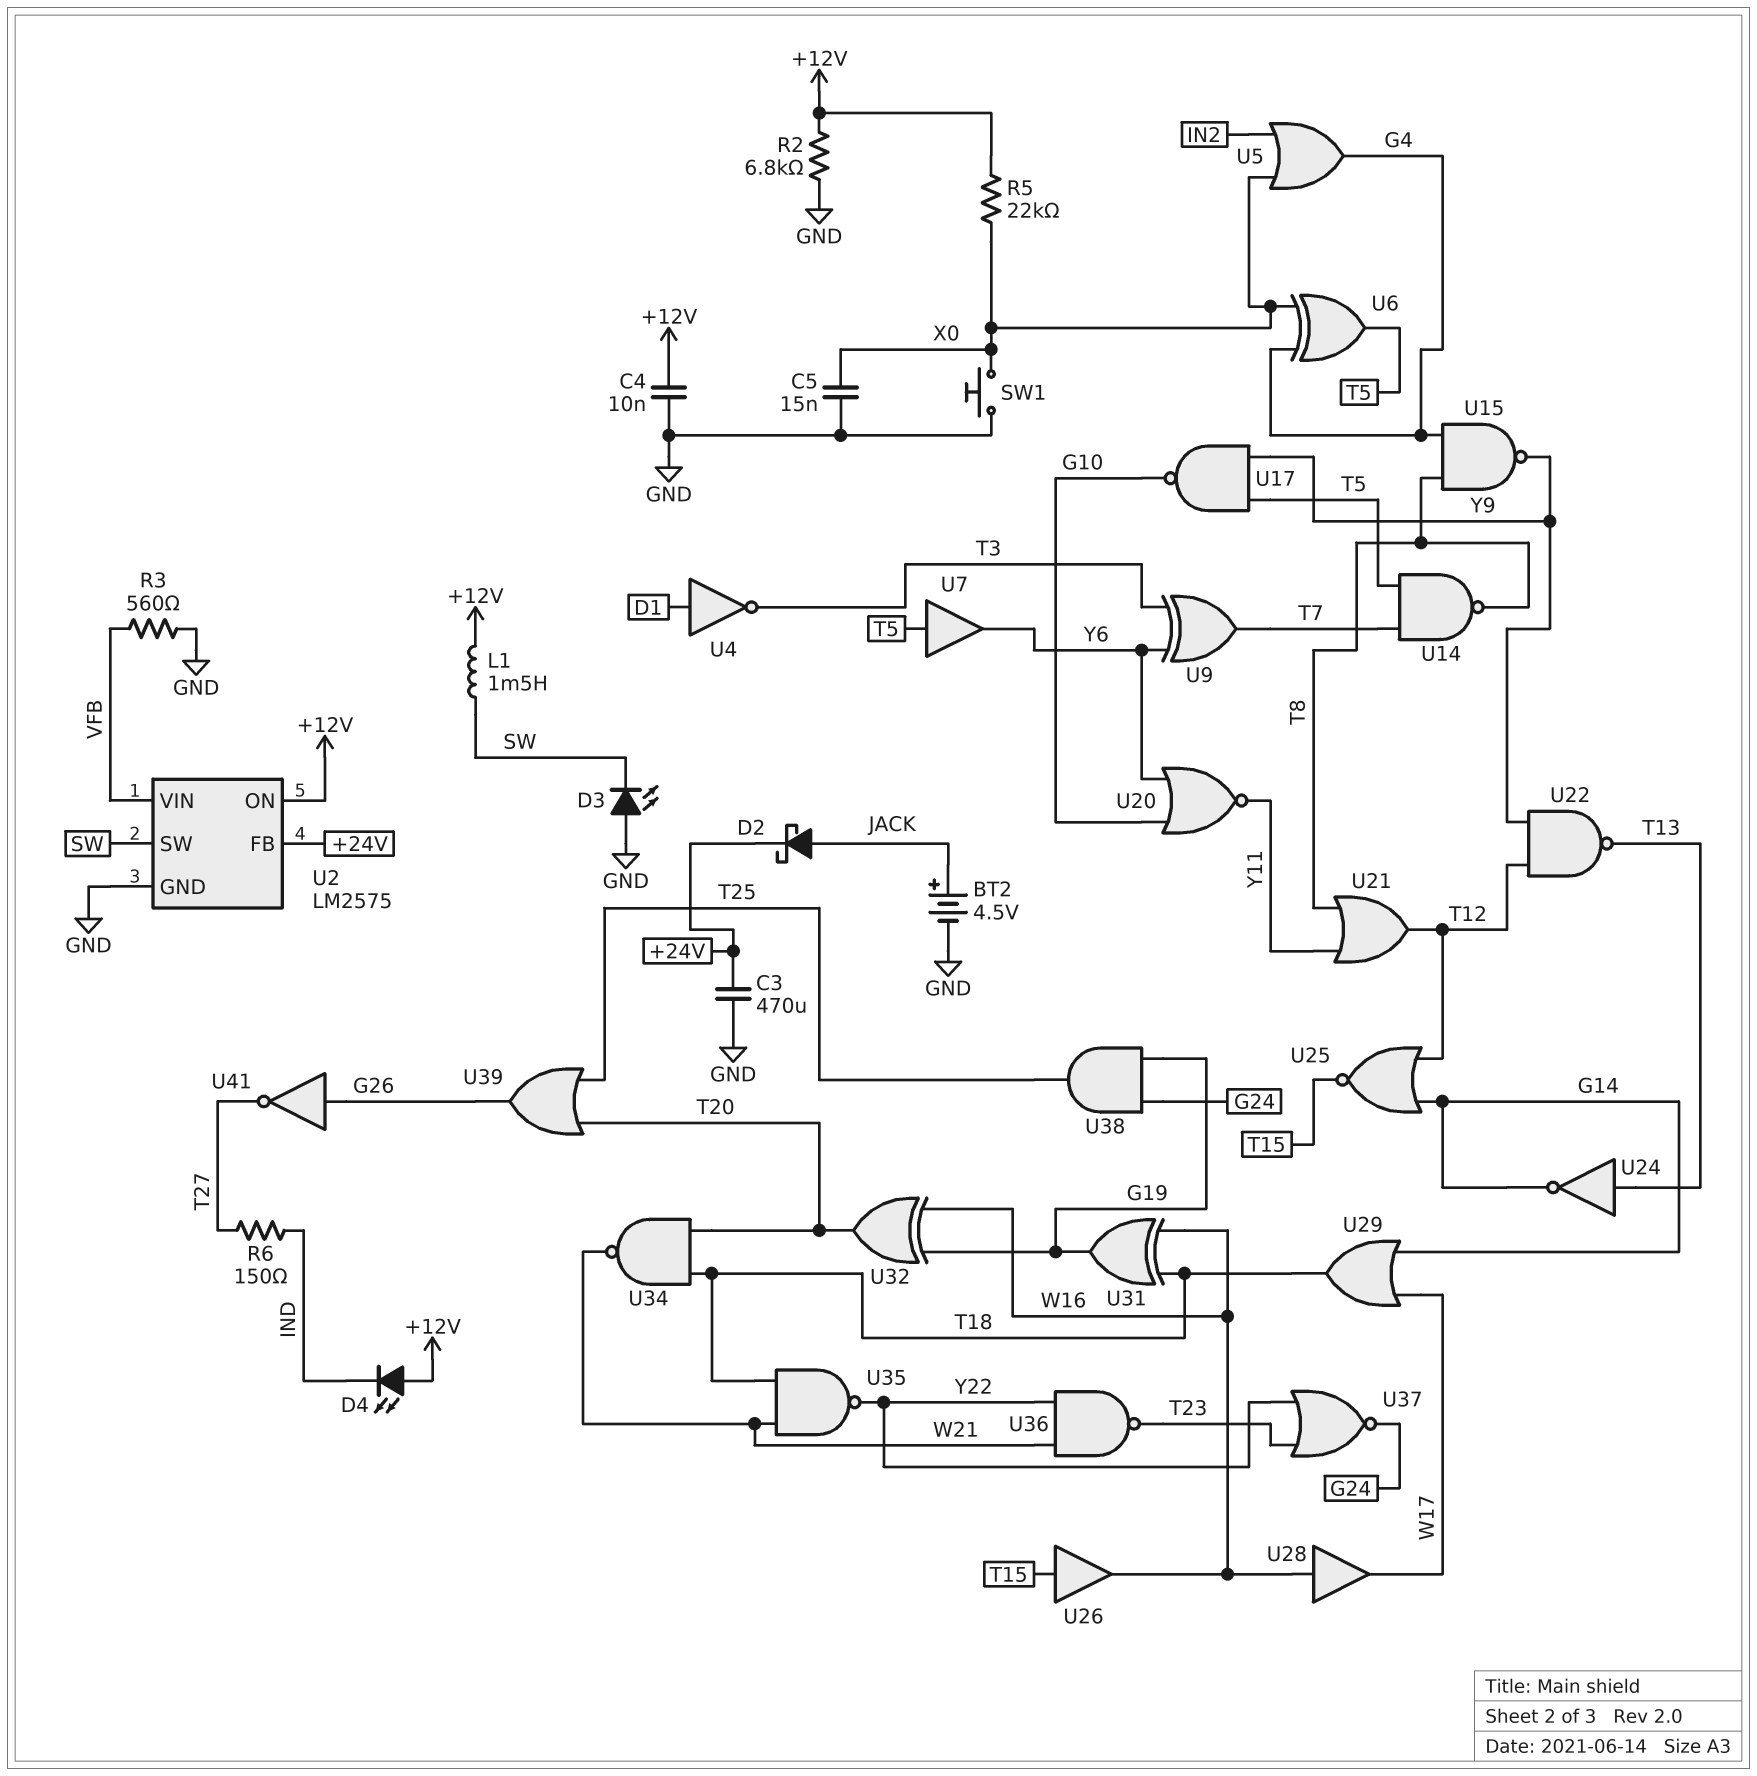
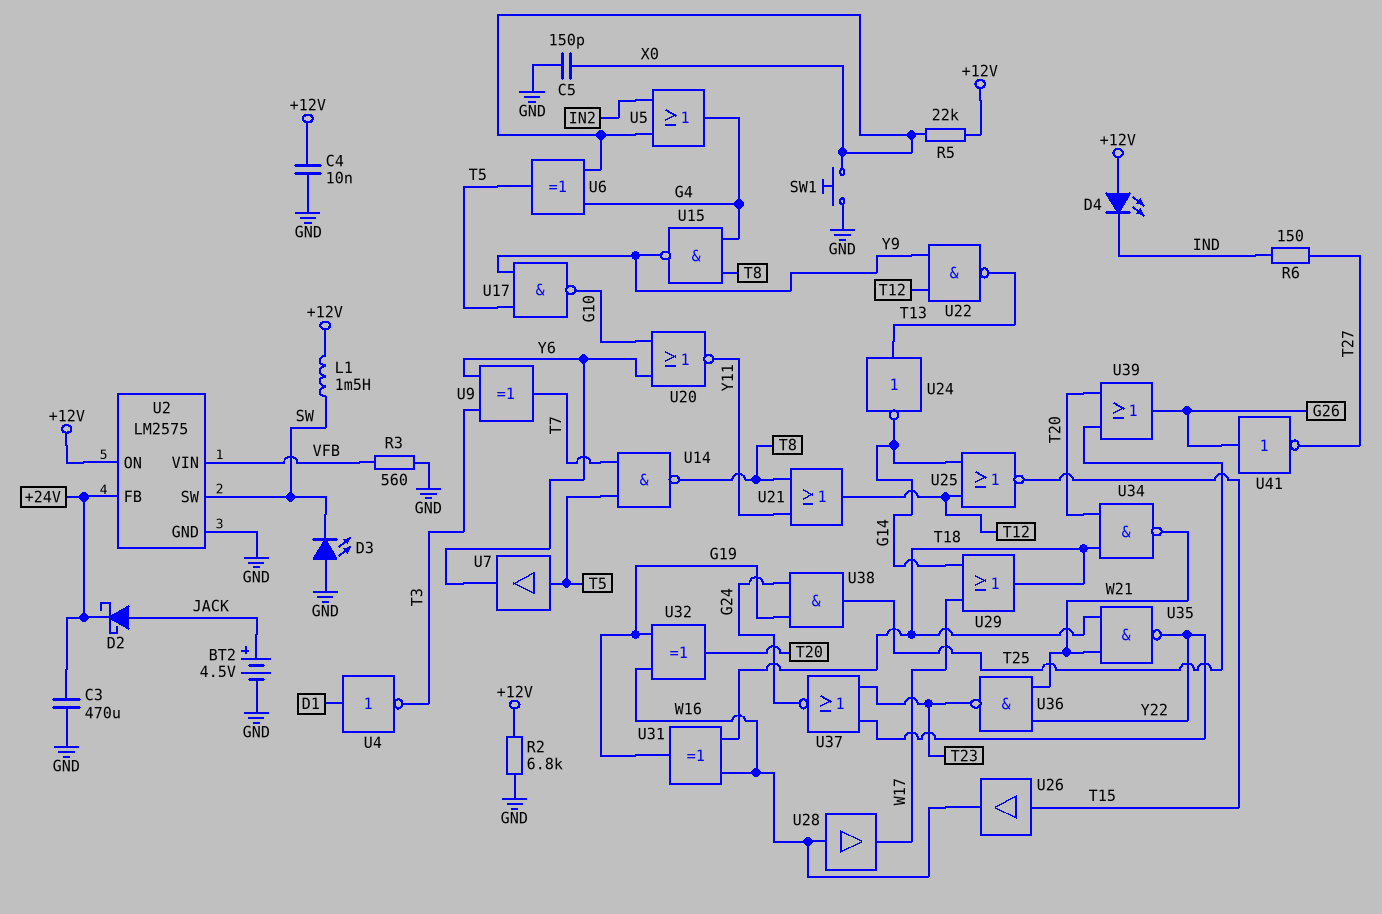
C5: 15nF (GND, X0) -> 150pF (GND, X0)

